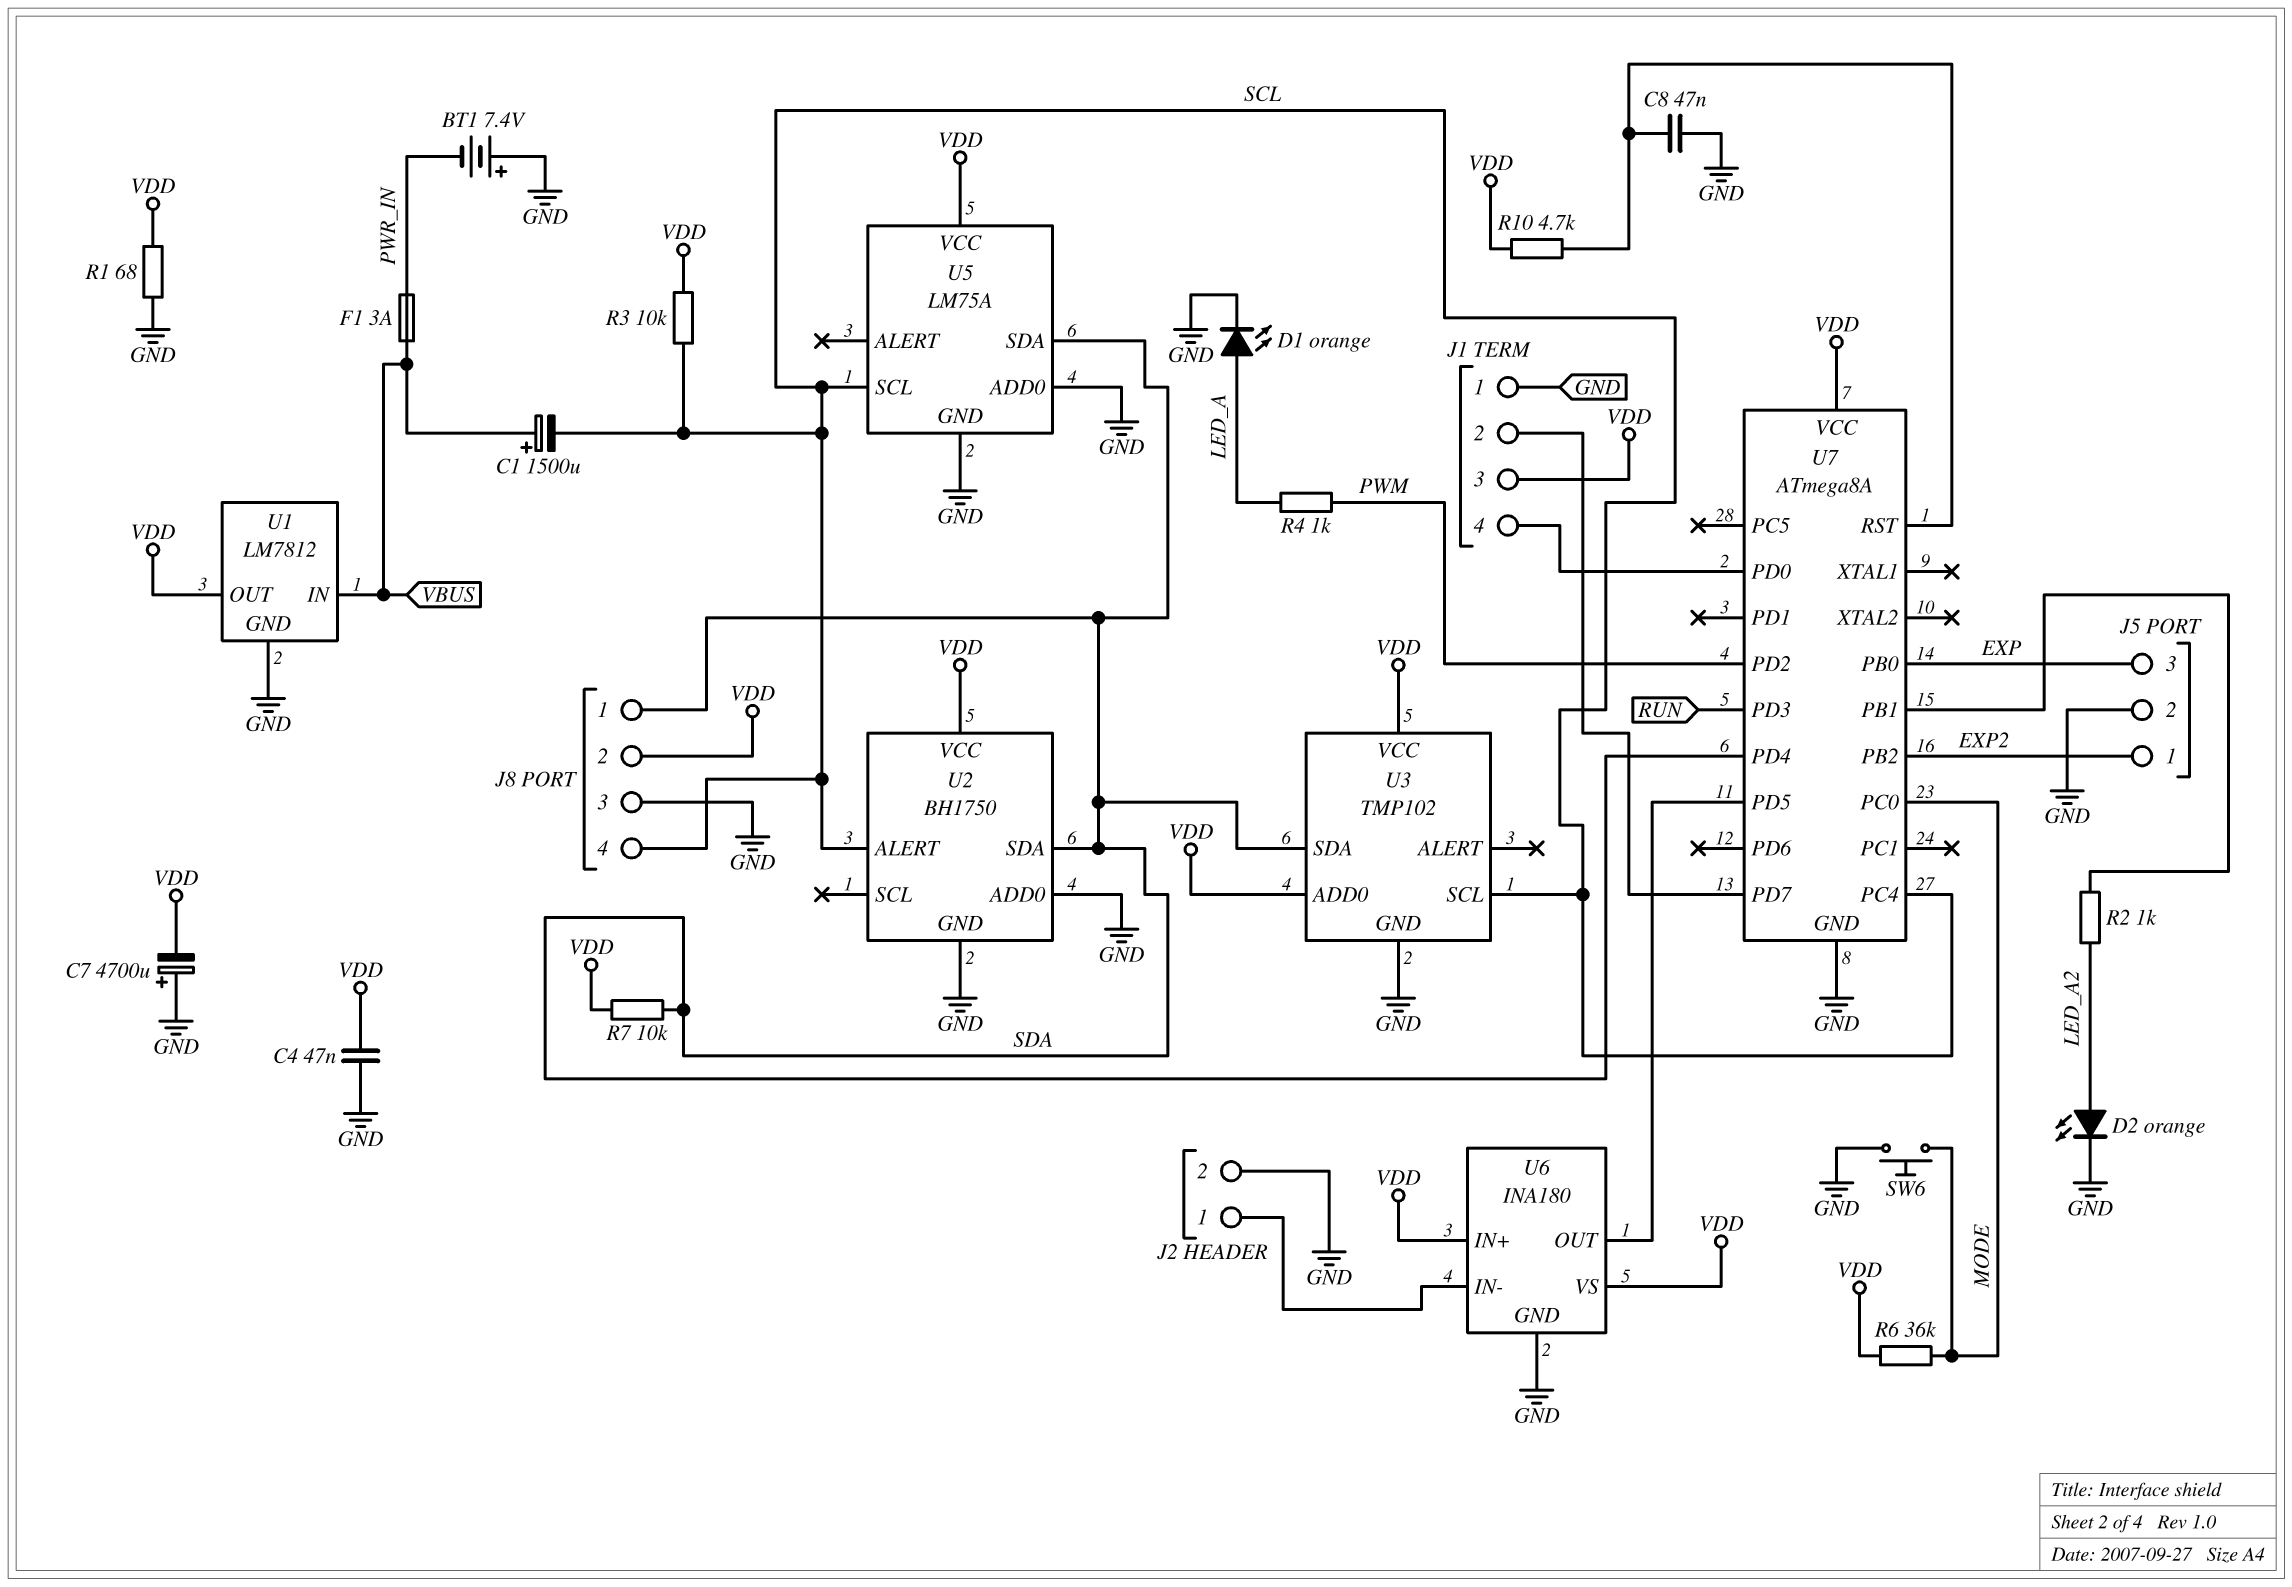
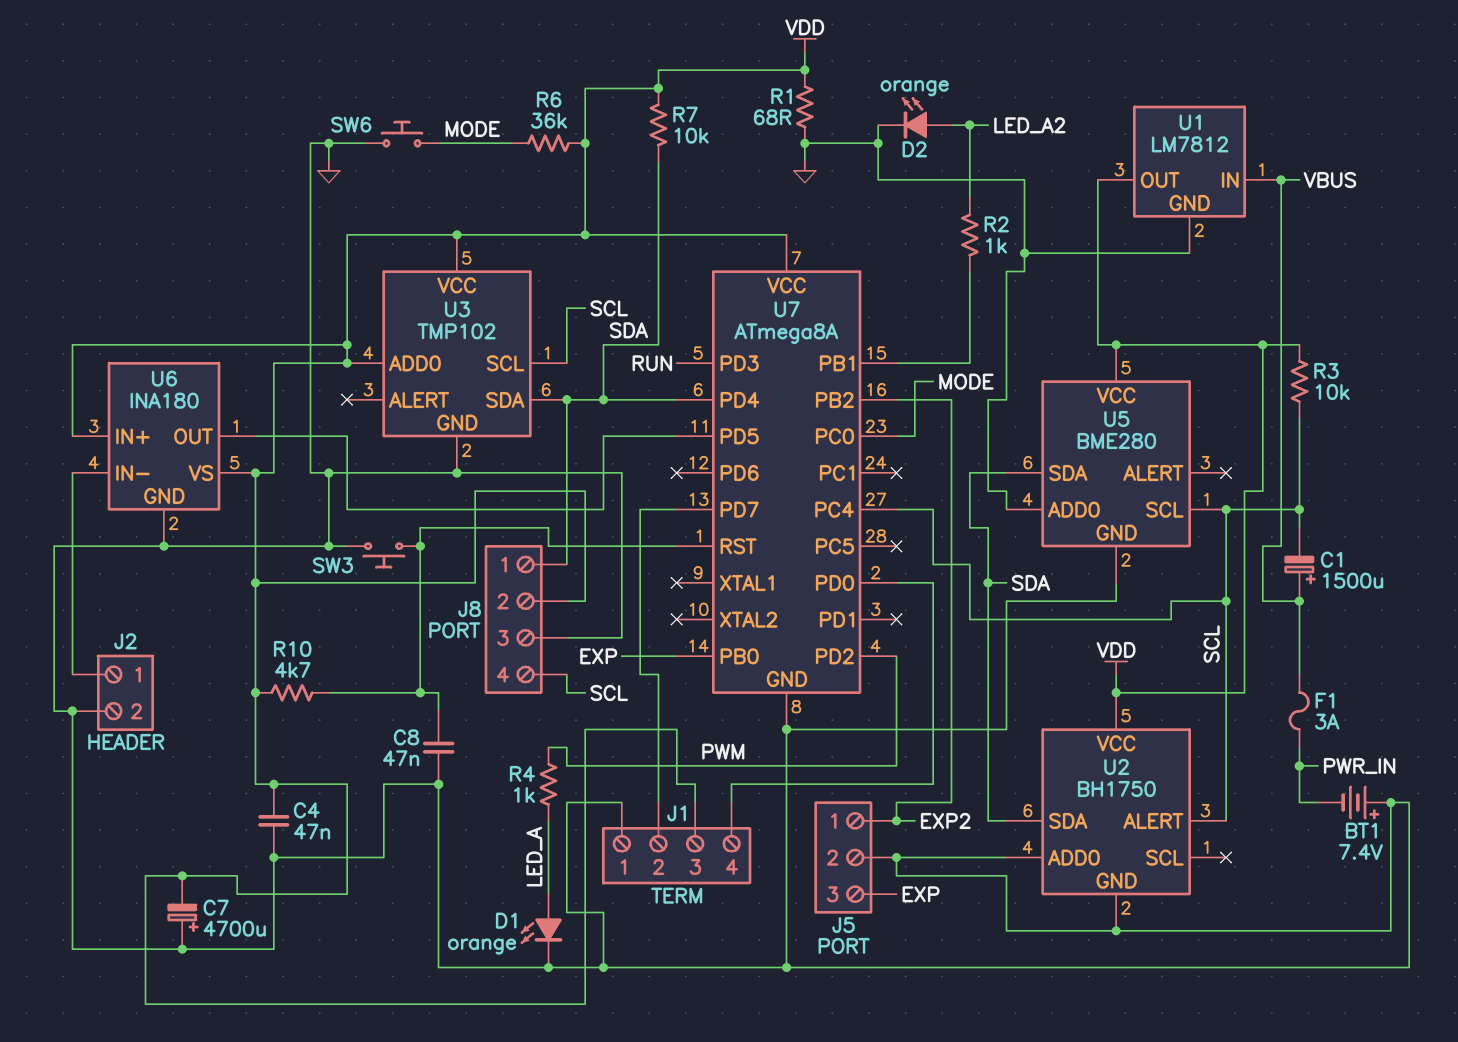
SW3: none -> button (GND, U7/RST)
U5: LM75A -> BME280

